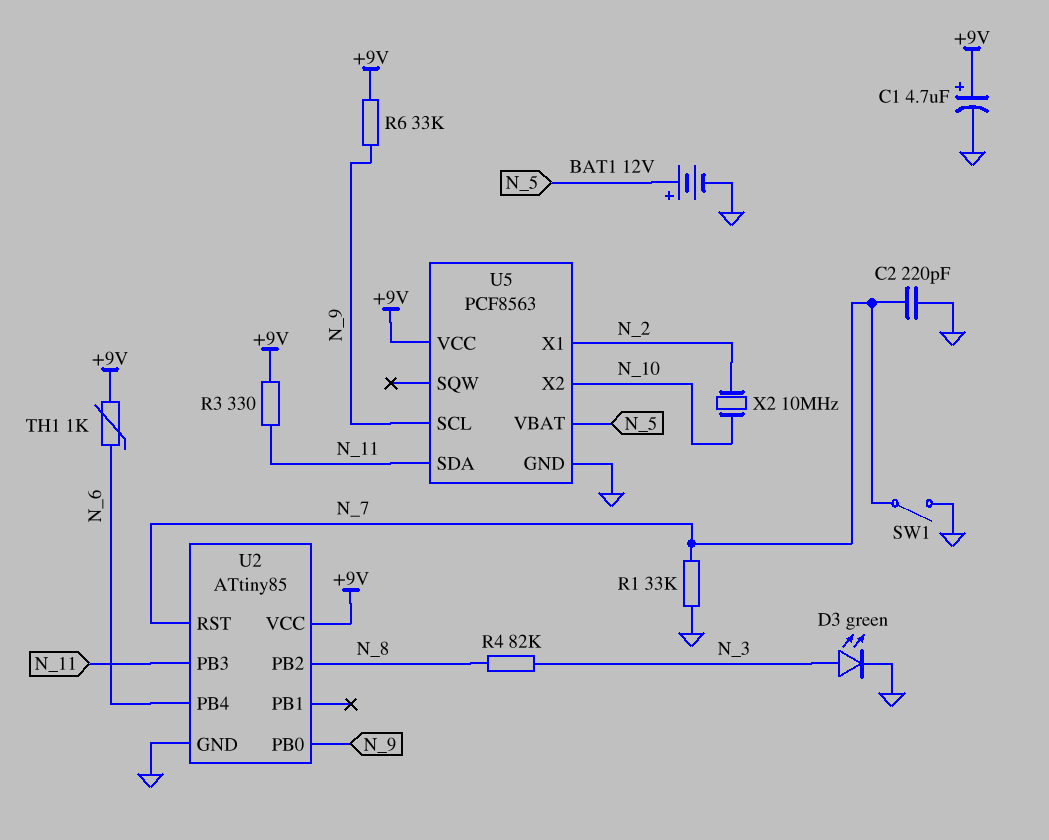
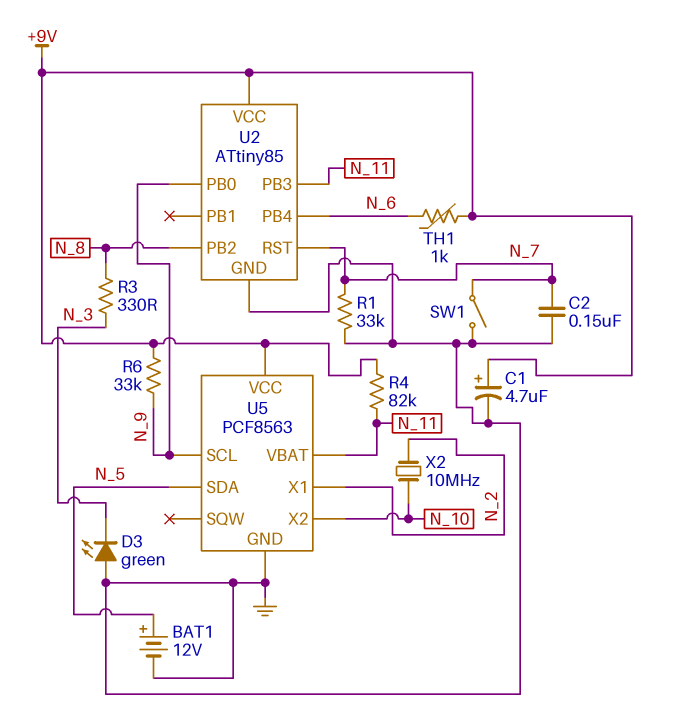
C2: 220pF (GND, N_7) -> 150nF (GND, N_7)
D3: LED green (A N_3, K GND) -> LED green (A GND, K N_3)
R3: 330 (+9V, N_11) -> 330 (N_3, N_8)
R4: 82k (N_3, N_8) -> 82k (+9V, N_11)
U5 pin SDA: N_11 -> N_5
U5 pin VBAT: N_5 -> N_11

